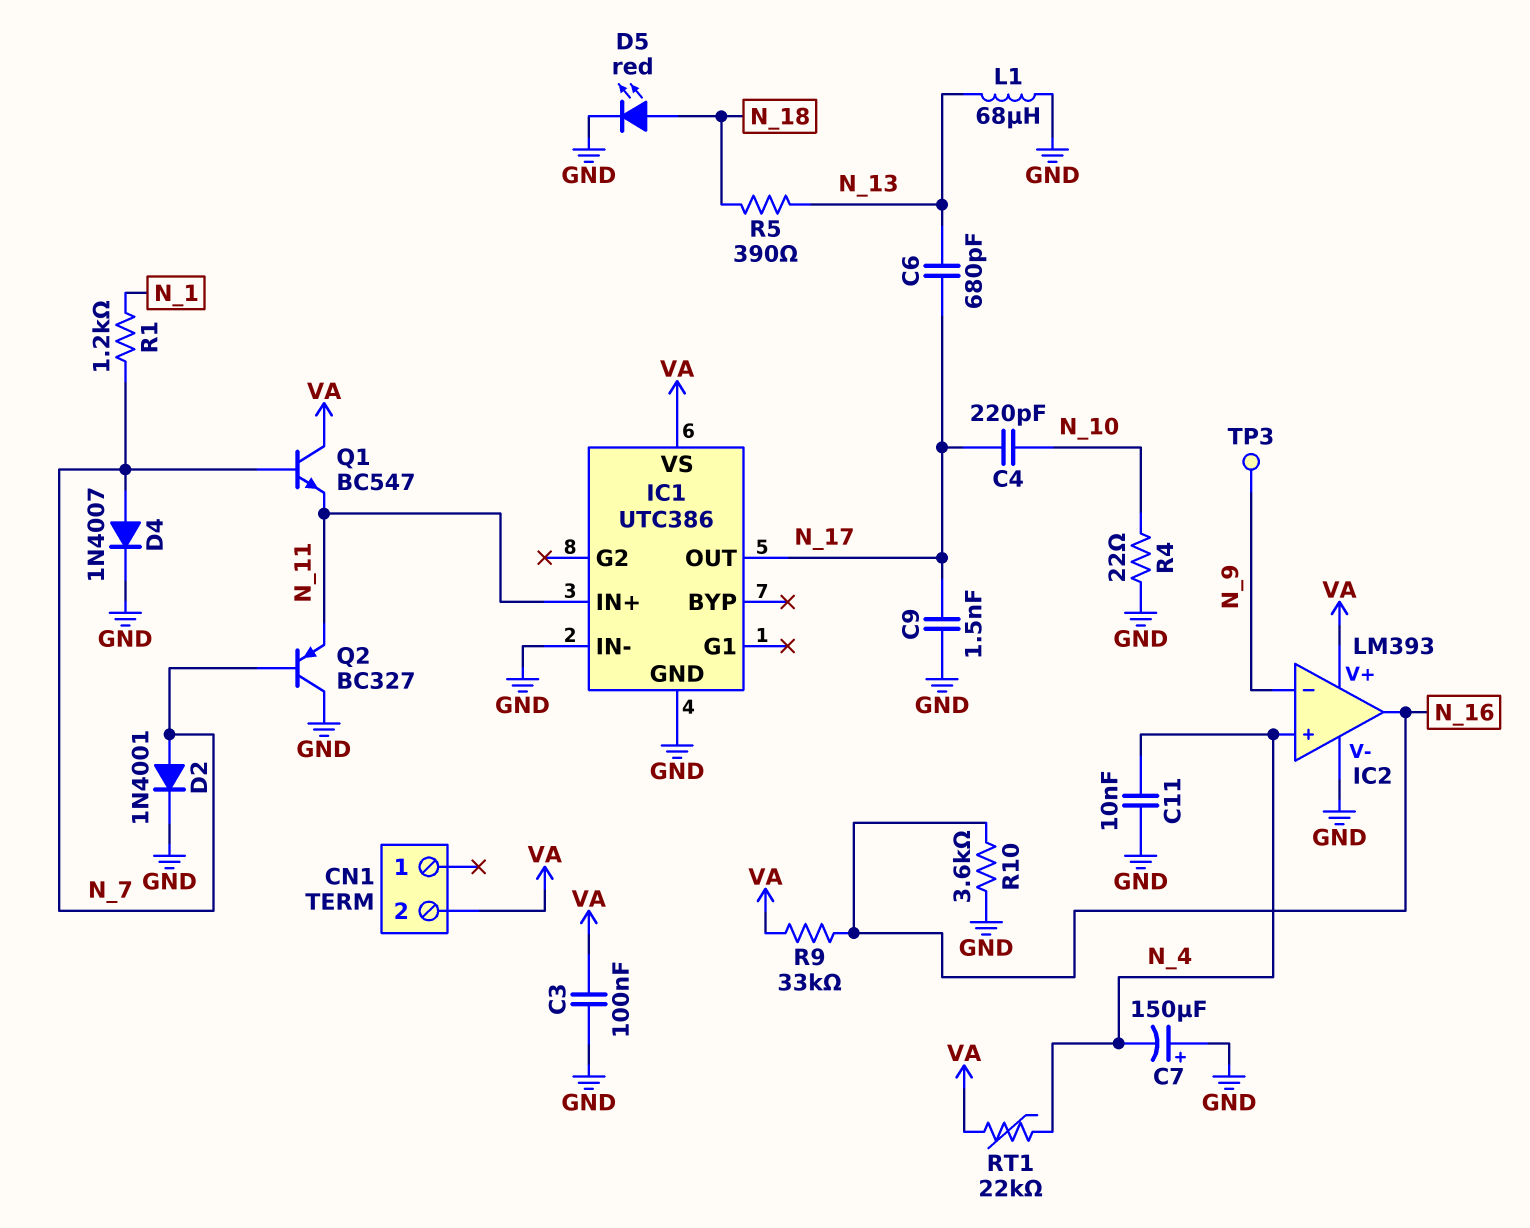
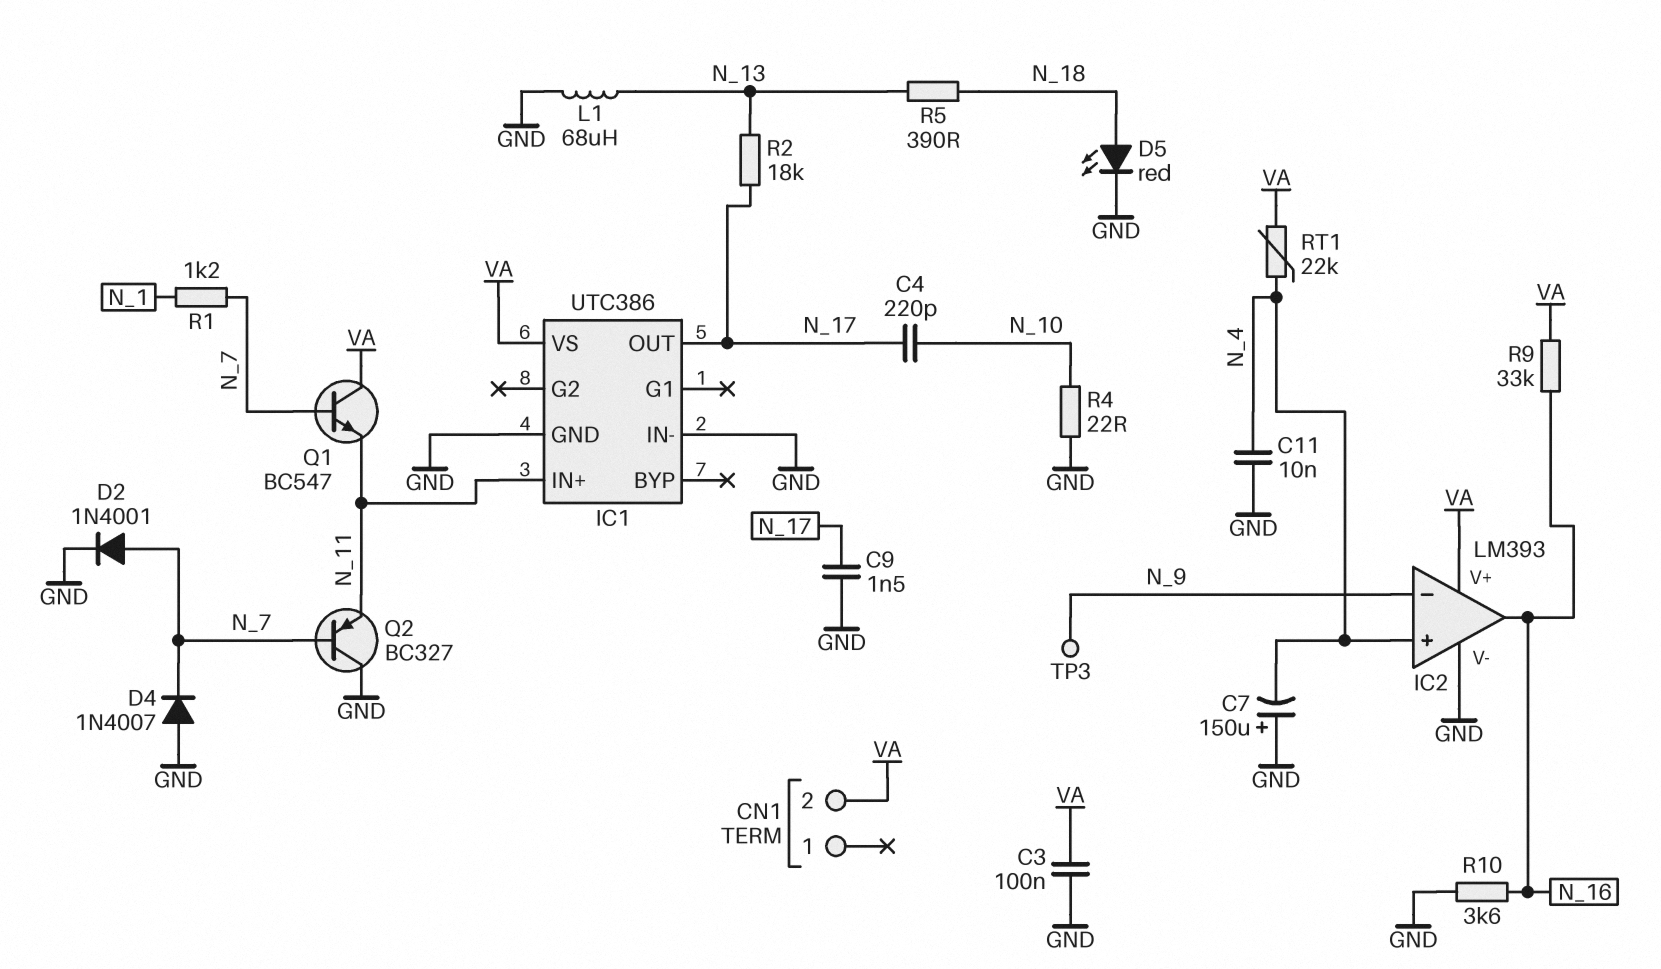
C6: 680pF (N_13, N_17) -> none
D4: diode 1N4007 (A N_7, K GND) -> diode 1N4007 (A GND, K N_7)
R2: none -> 18k (N_13, N_17)

